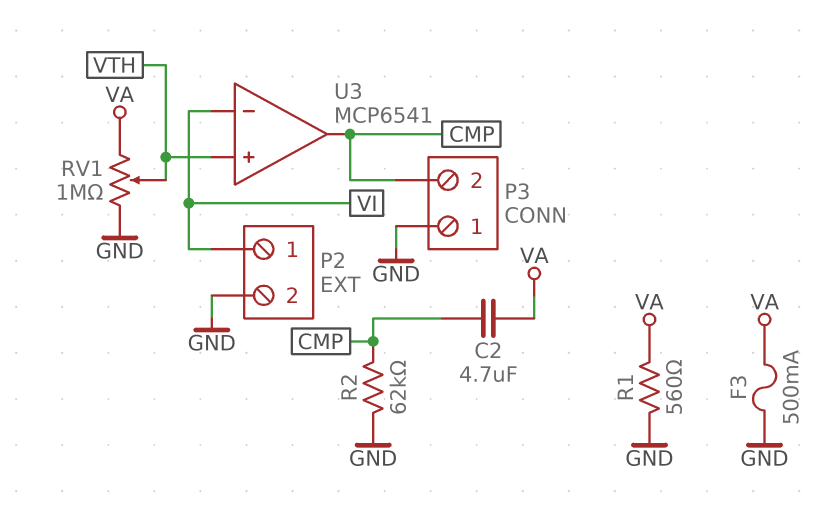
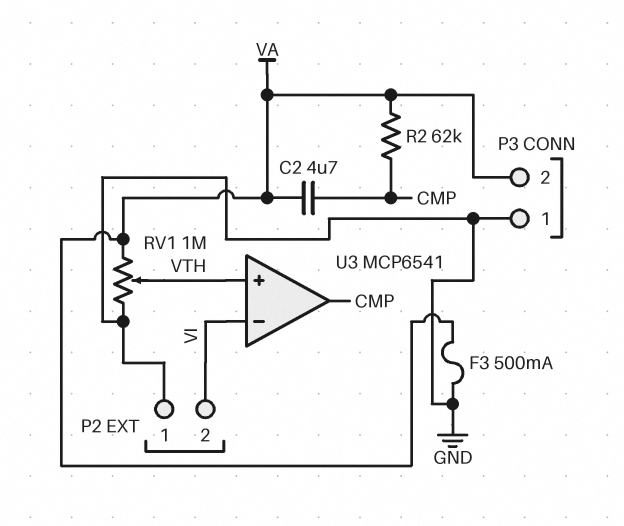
P2 pin 1: VI -> GND
P2 pin 2: GND -> VI
P3 pin 2: CMP -> VA
R1: 560 (GND, VA) -> none
R2: 62k (CMP, GND) -> 62k (CMP, VA)

